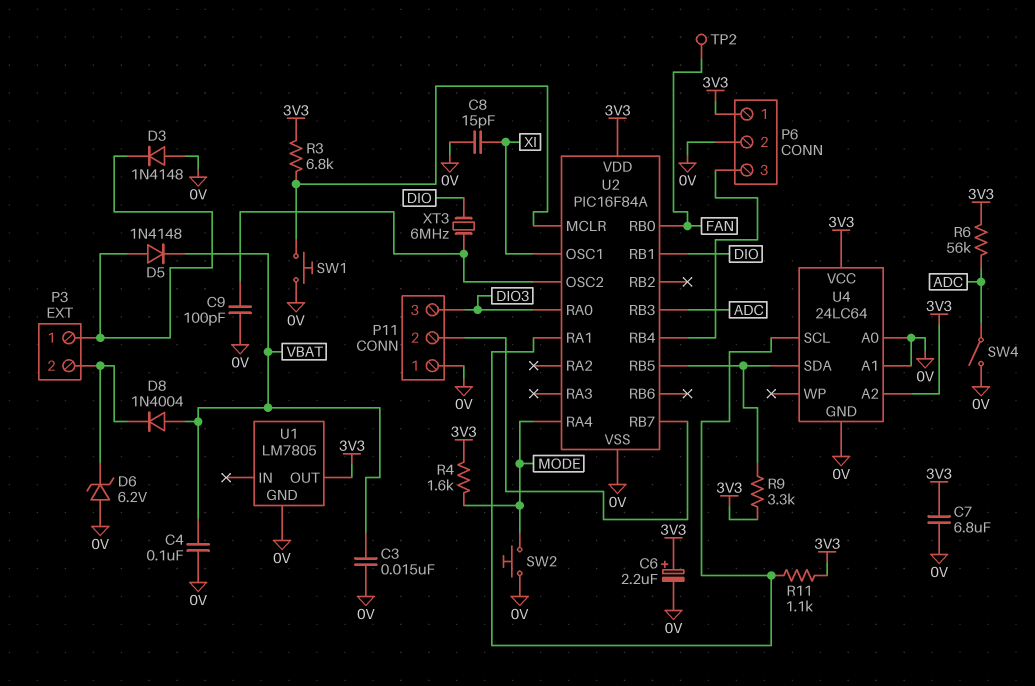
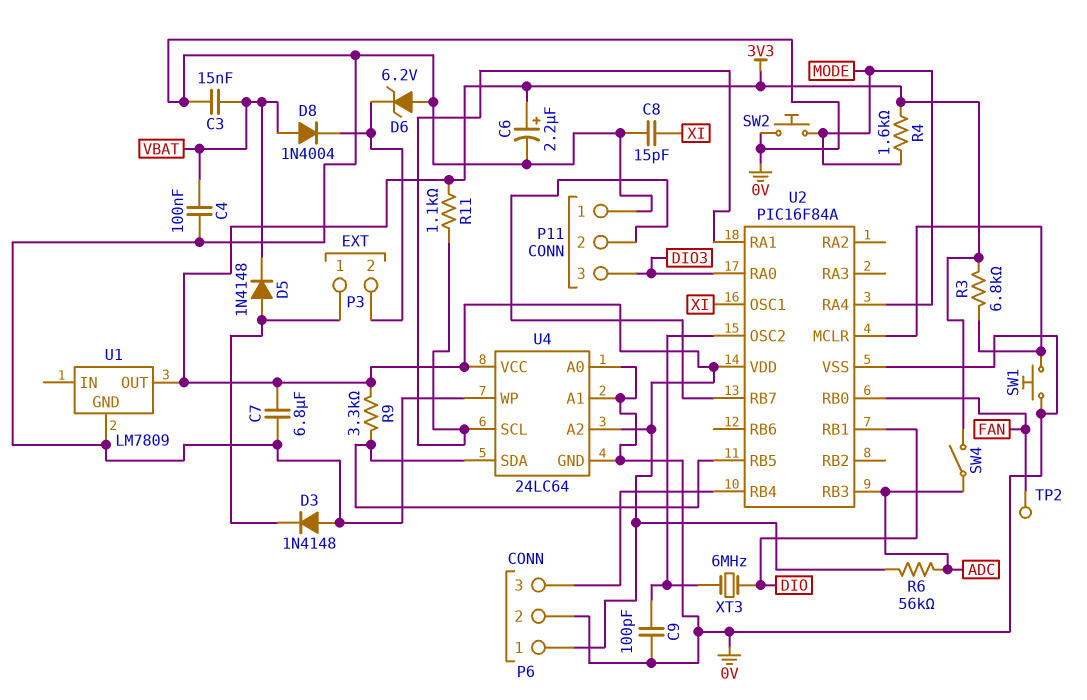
SW4: switch (0V, ADC) -> switch (3V3, ADC)
U1: LM7805 -> LM7809
U4 pin WP: none -> 0V

